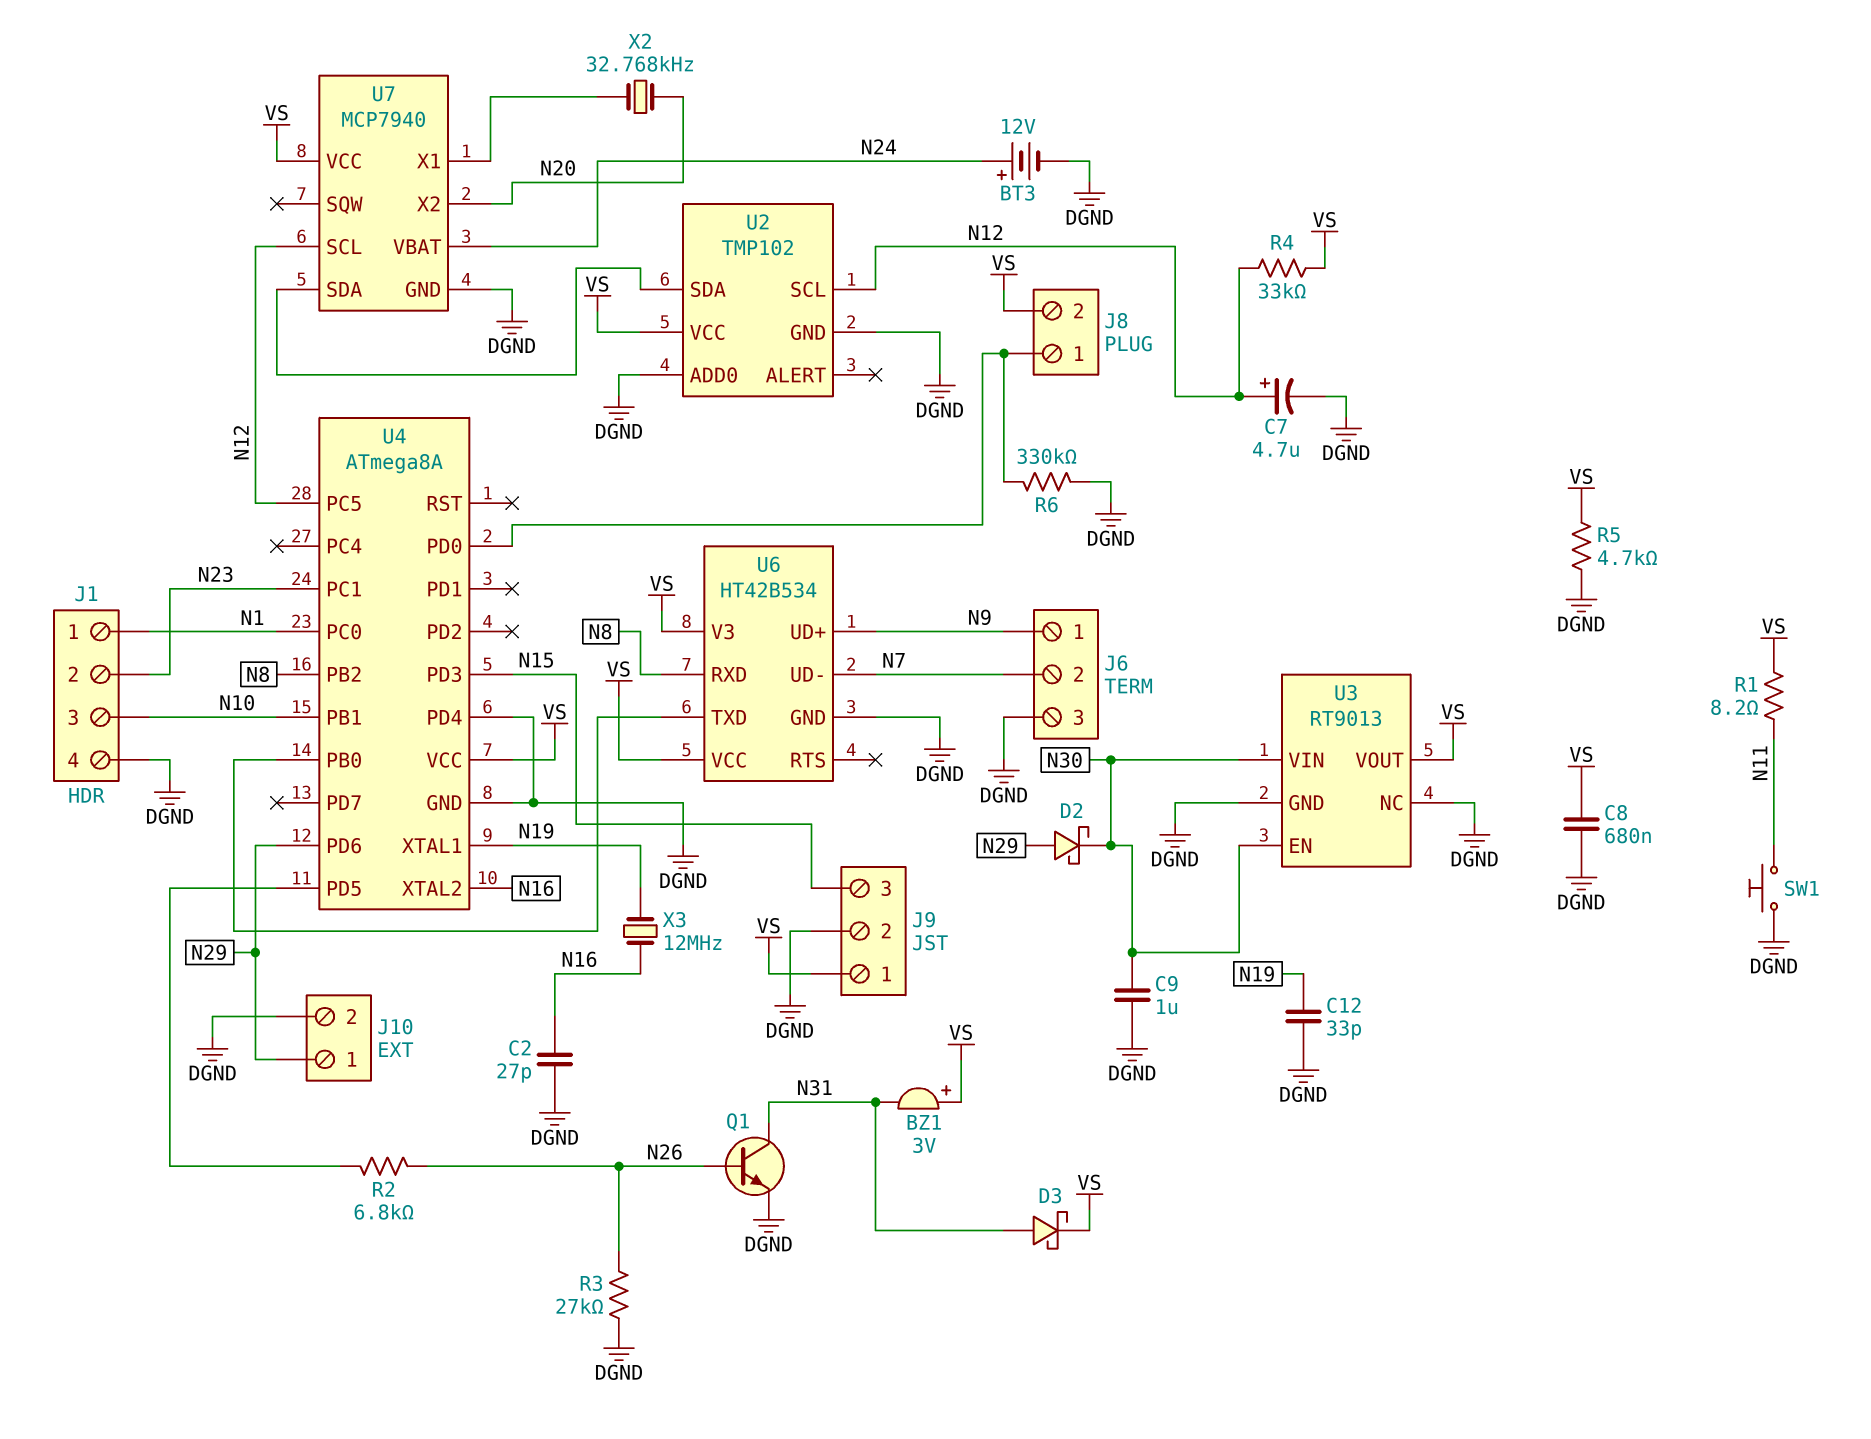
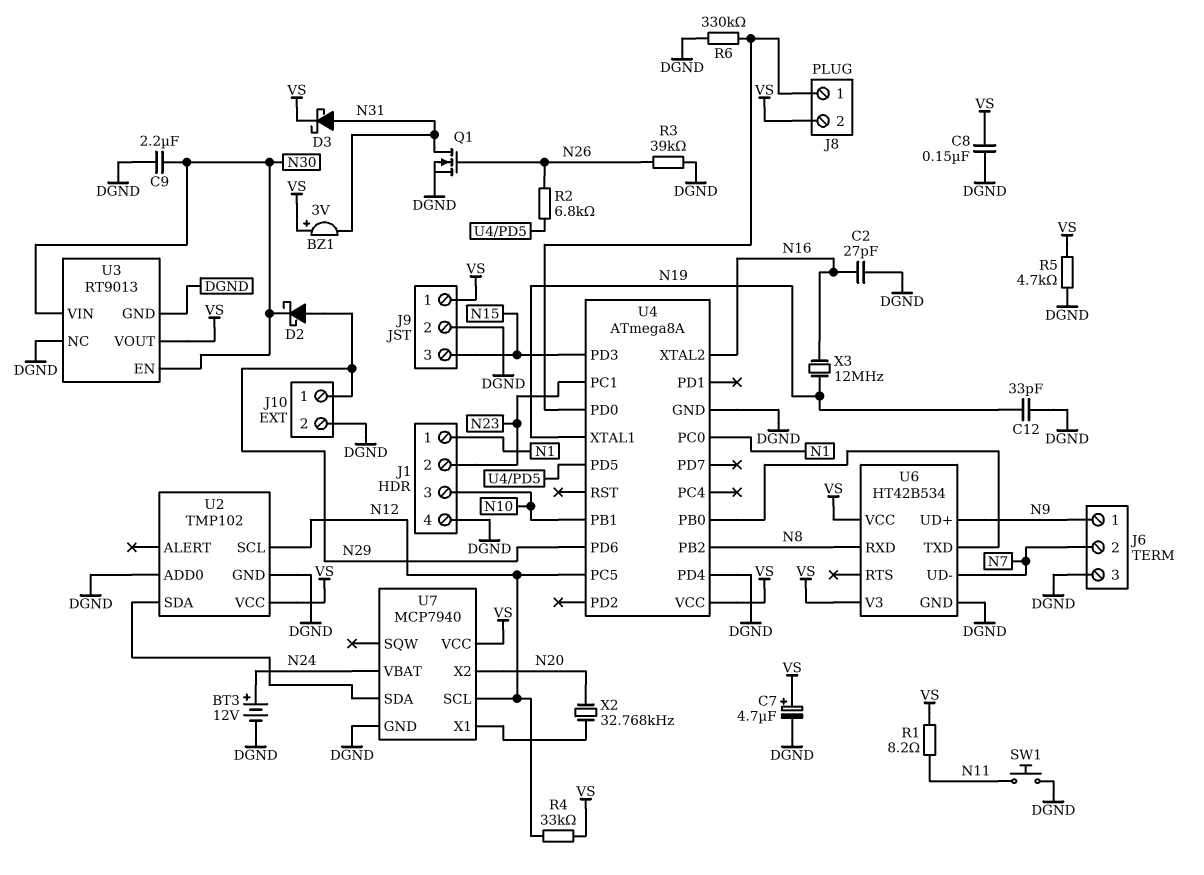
C7: 4.7uF (plus N12, minus DGND) -> 4.7uF (plus VS, minus DGND)
C8: 680nF (DGND, VS) -> 150nF (DGND, VS)
C9: 1uF (DGND, N30) -> 2.2uF (DGND, N30)
Q1: NPN (B N26, C N31, E DGND) -> NMOS (G N26, D N31, S DGND)
R3: 27k (DGND, N26) -> 39k (DGND, N26)

